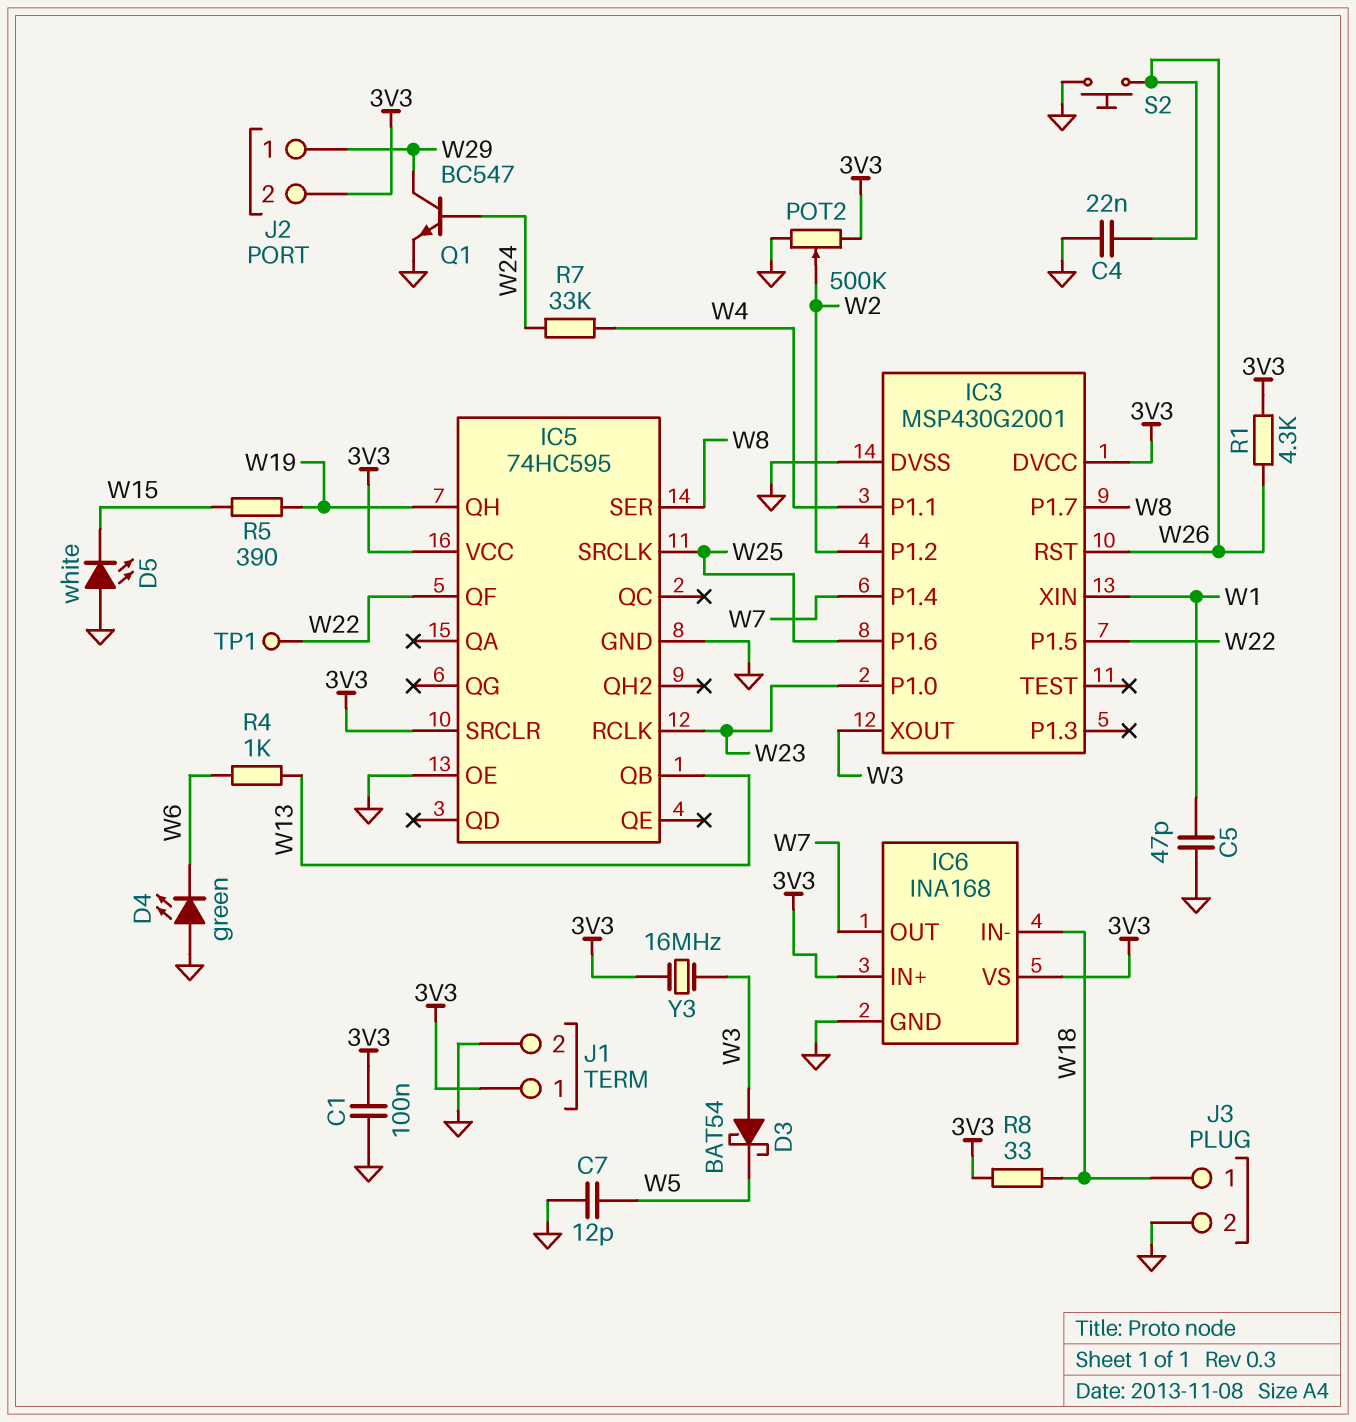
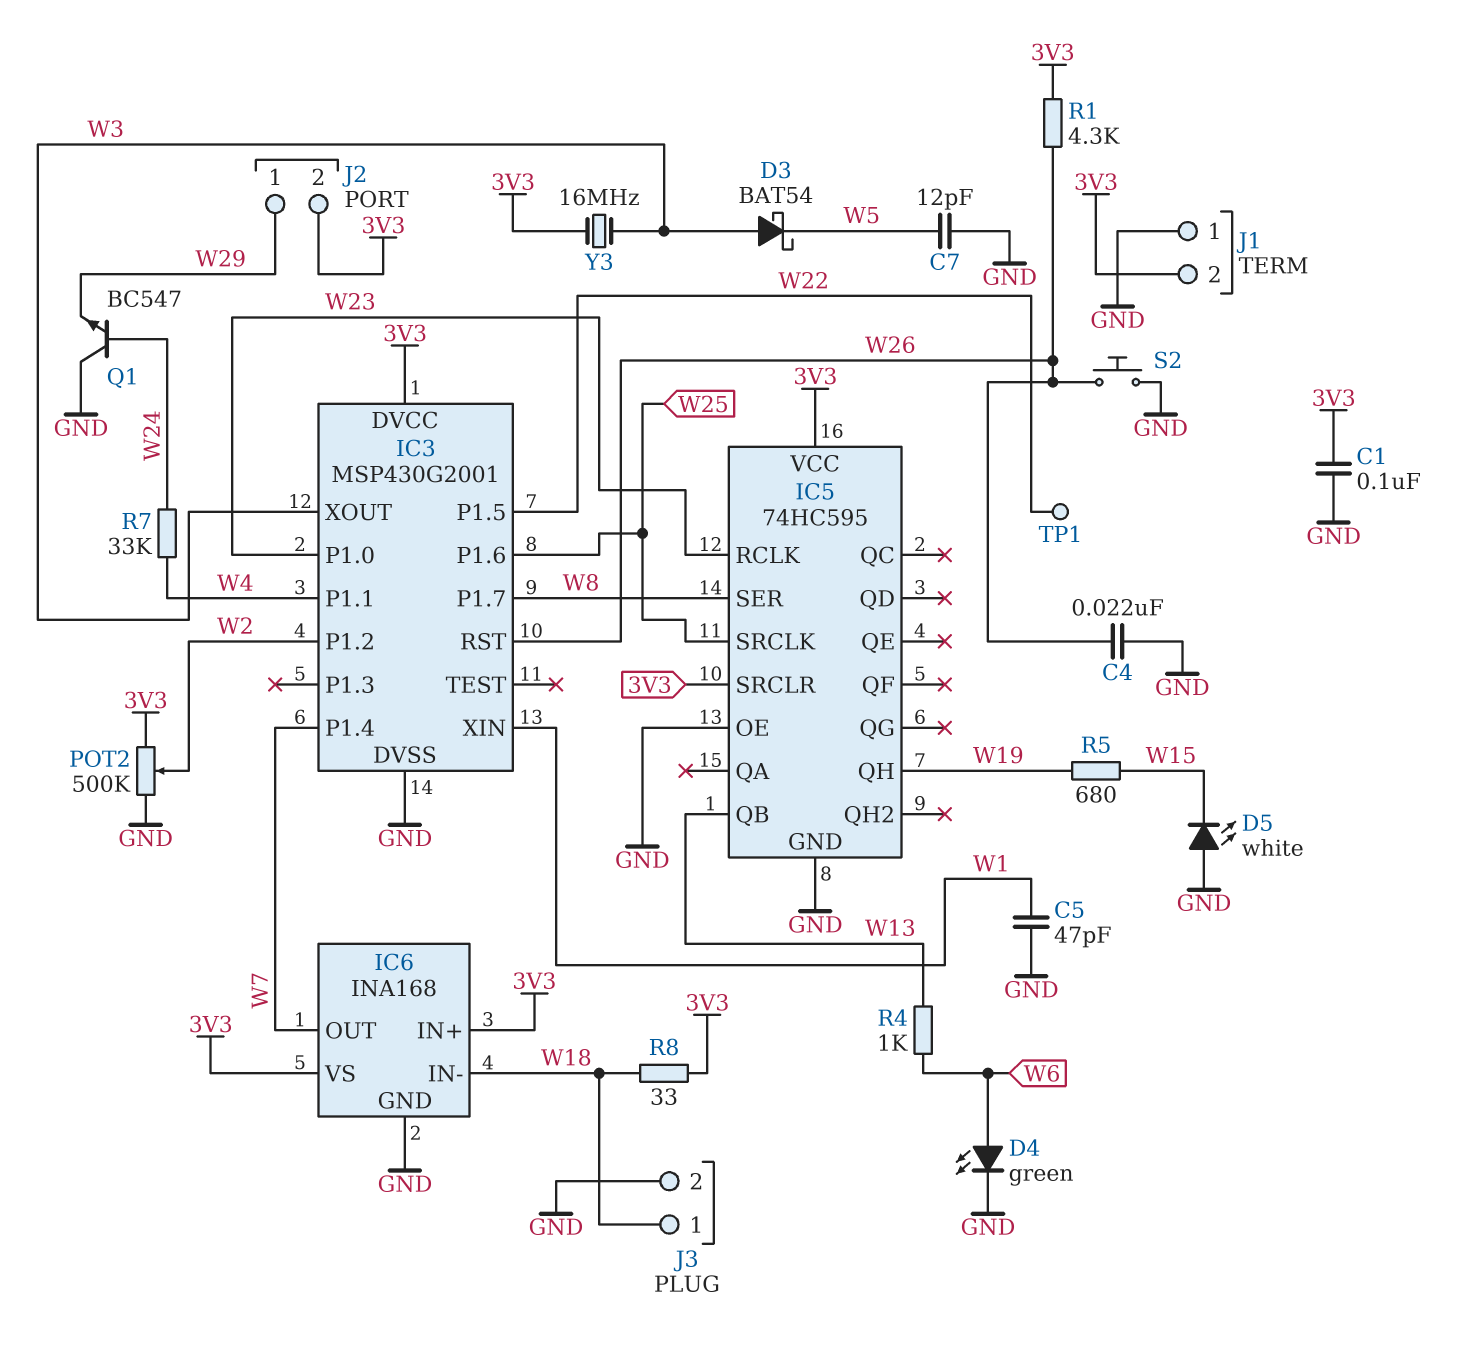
D4: LED green (A GND, K W6) -> LED green (A W6, K GND)
IC5 pin QF: W22 -> none
J1 pin 1: 3V3 -> GND
J1 pin 2: GND -> 3V3
Q1: NPN BC547 (B W24, C W29, E GND) -> NPN BC547 (B W24, C GND, E W29)
R5: 390 (W15, W19) -> 680 (W15, W19)

